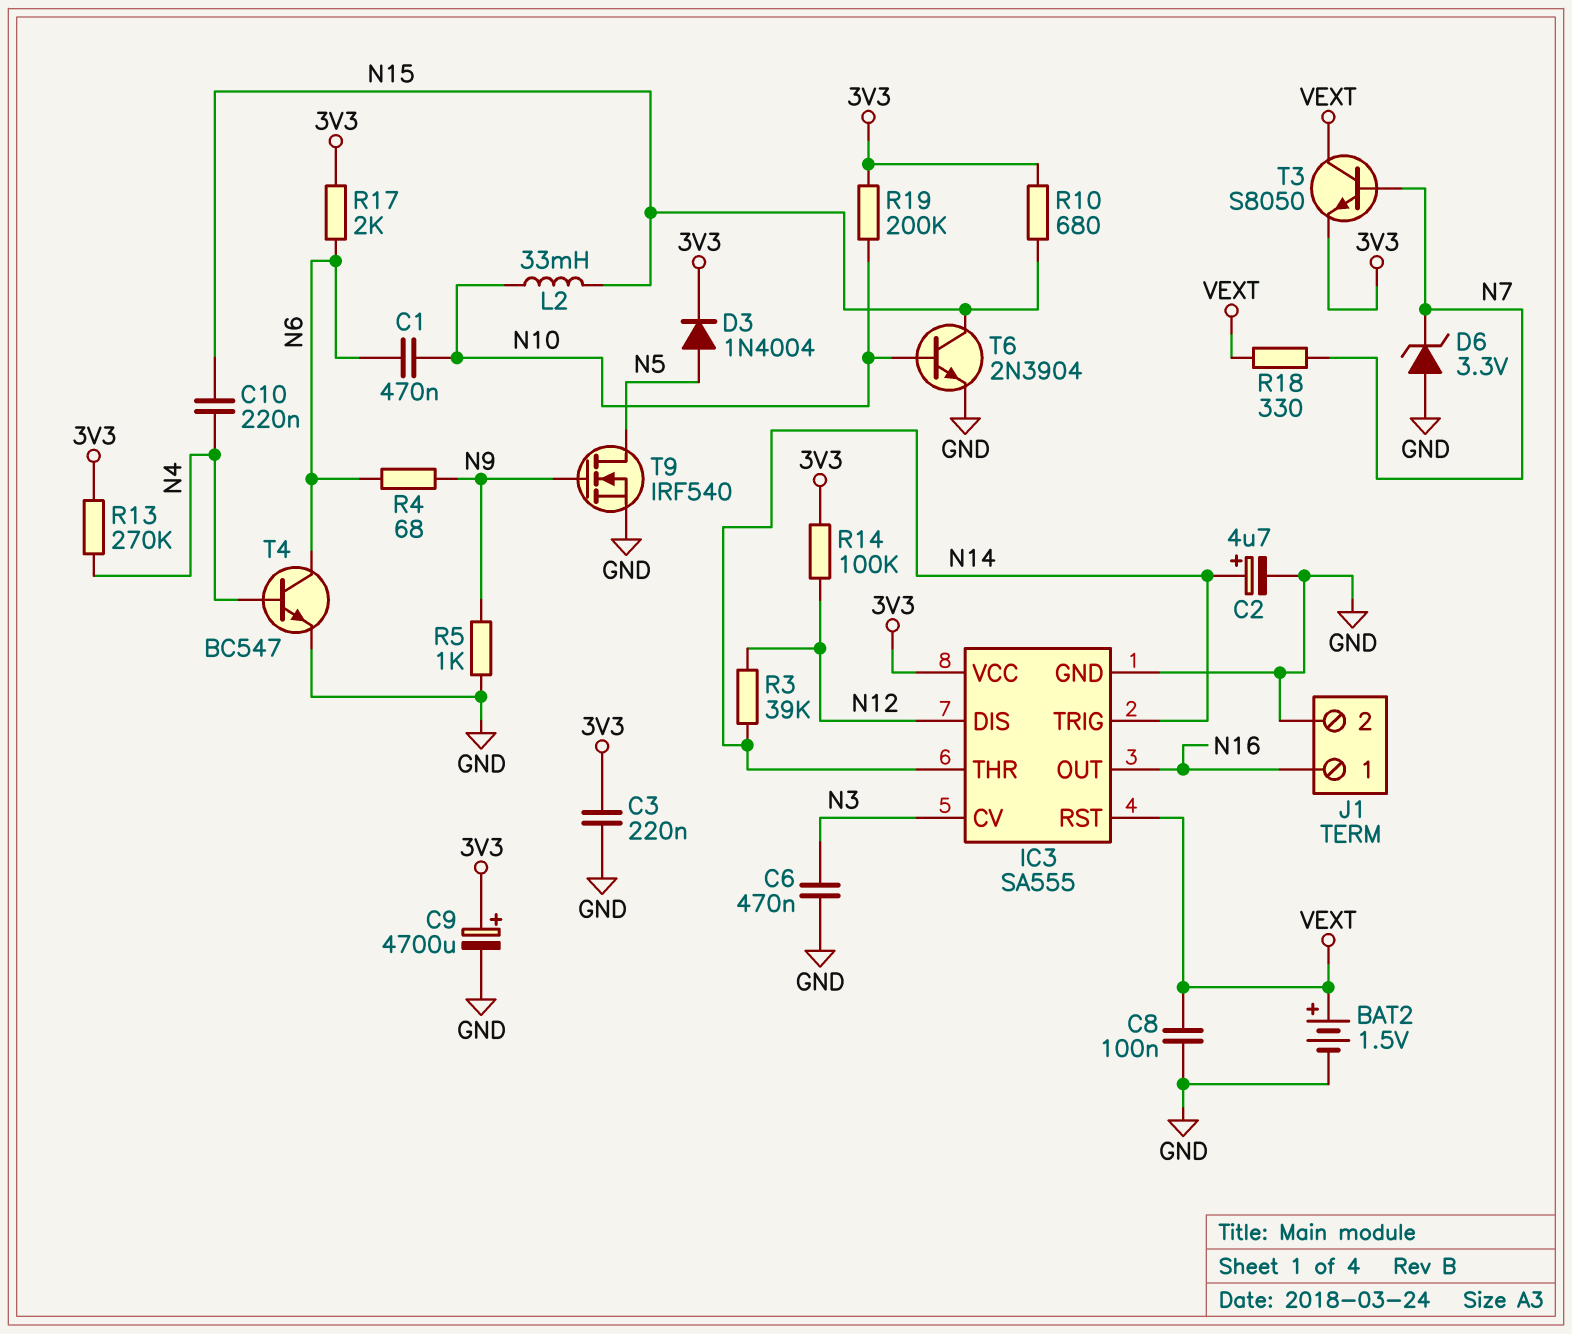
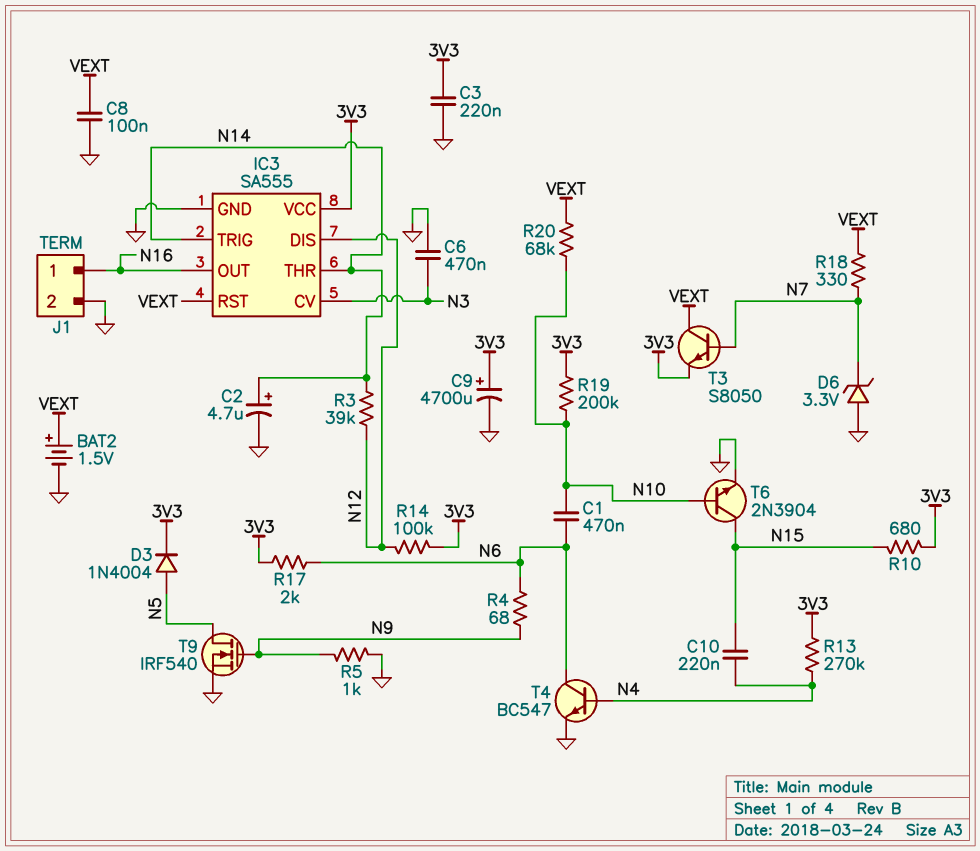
L2: 33mH (N10, N15) -> none
R20: none -> 68k (N10, VEXT)

